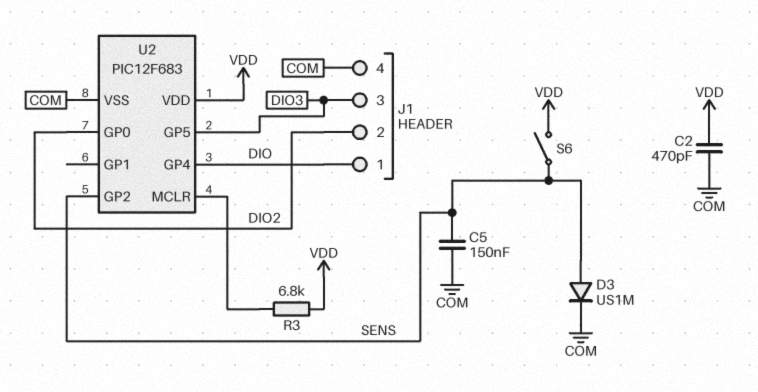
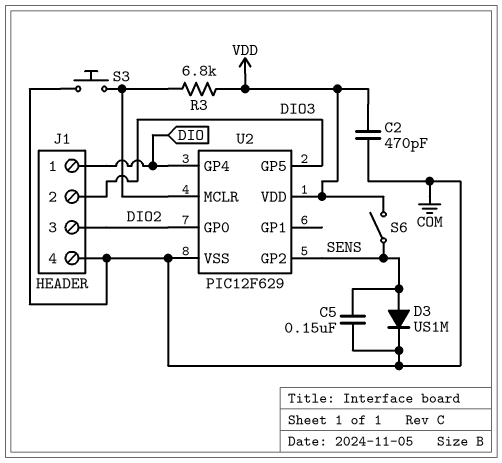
J1 pin 2: DIO2 -> DIO3
J1 pin 3: DIO3 -> DIO2
S3: none -> button (COM, U2/MCLR)
U2: PIC12F683 -> PIC12F629

